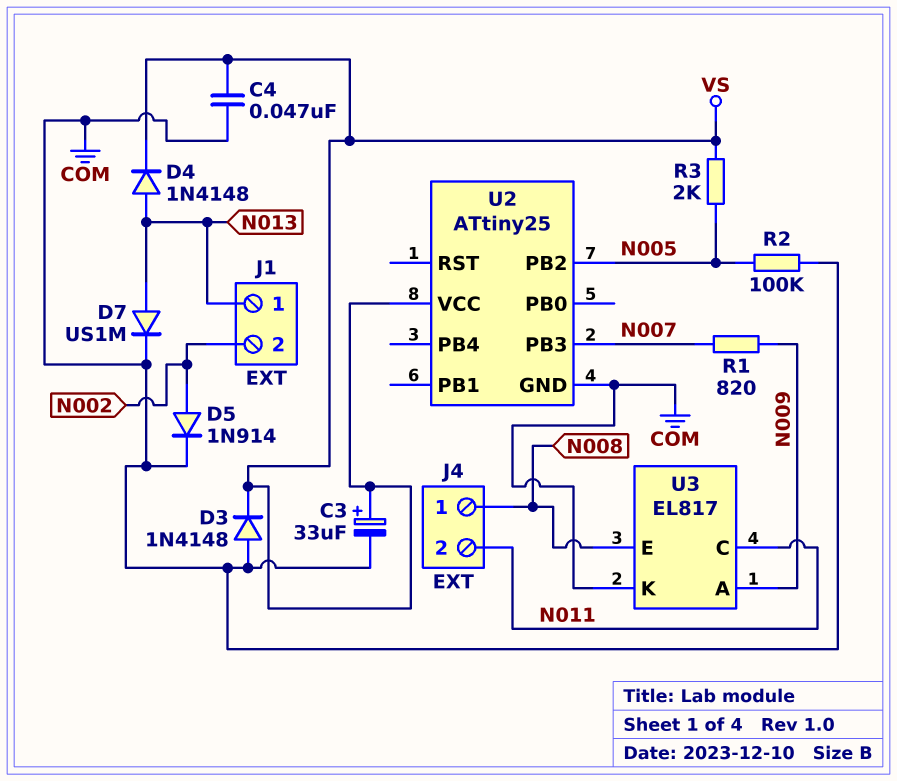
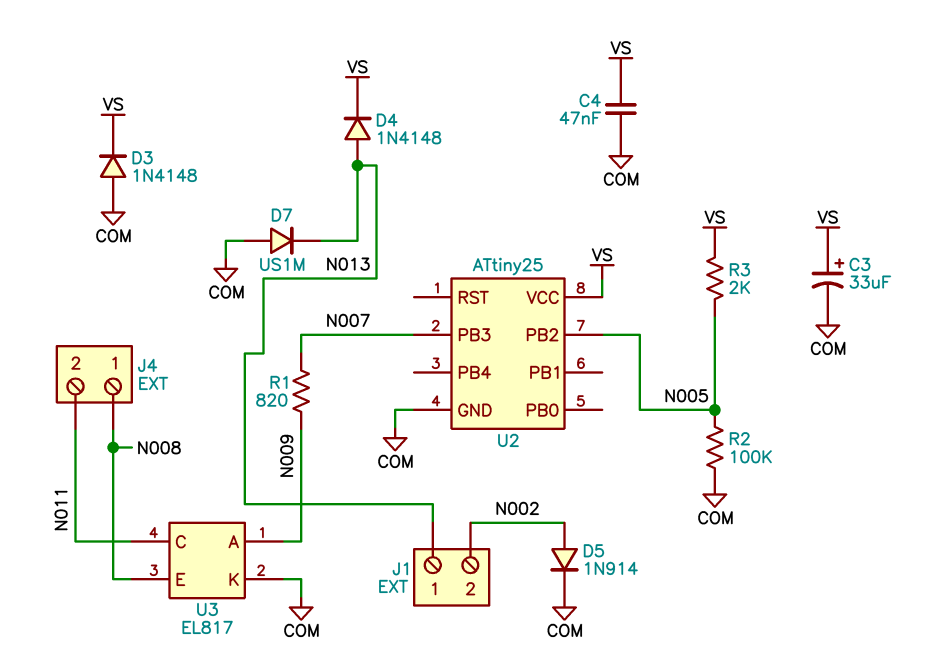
D7: diode US1M (A N013, K COM) -> diode US1M (A COM, K N013)

